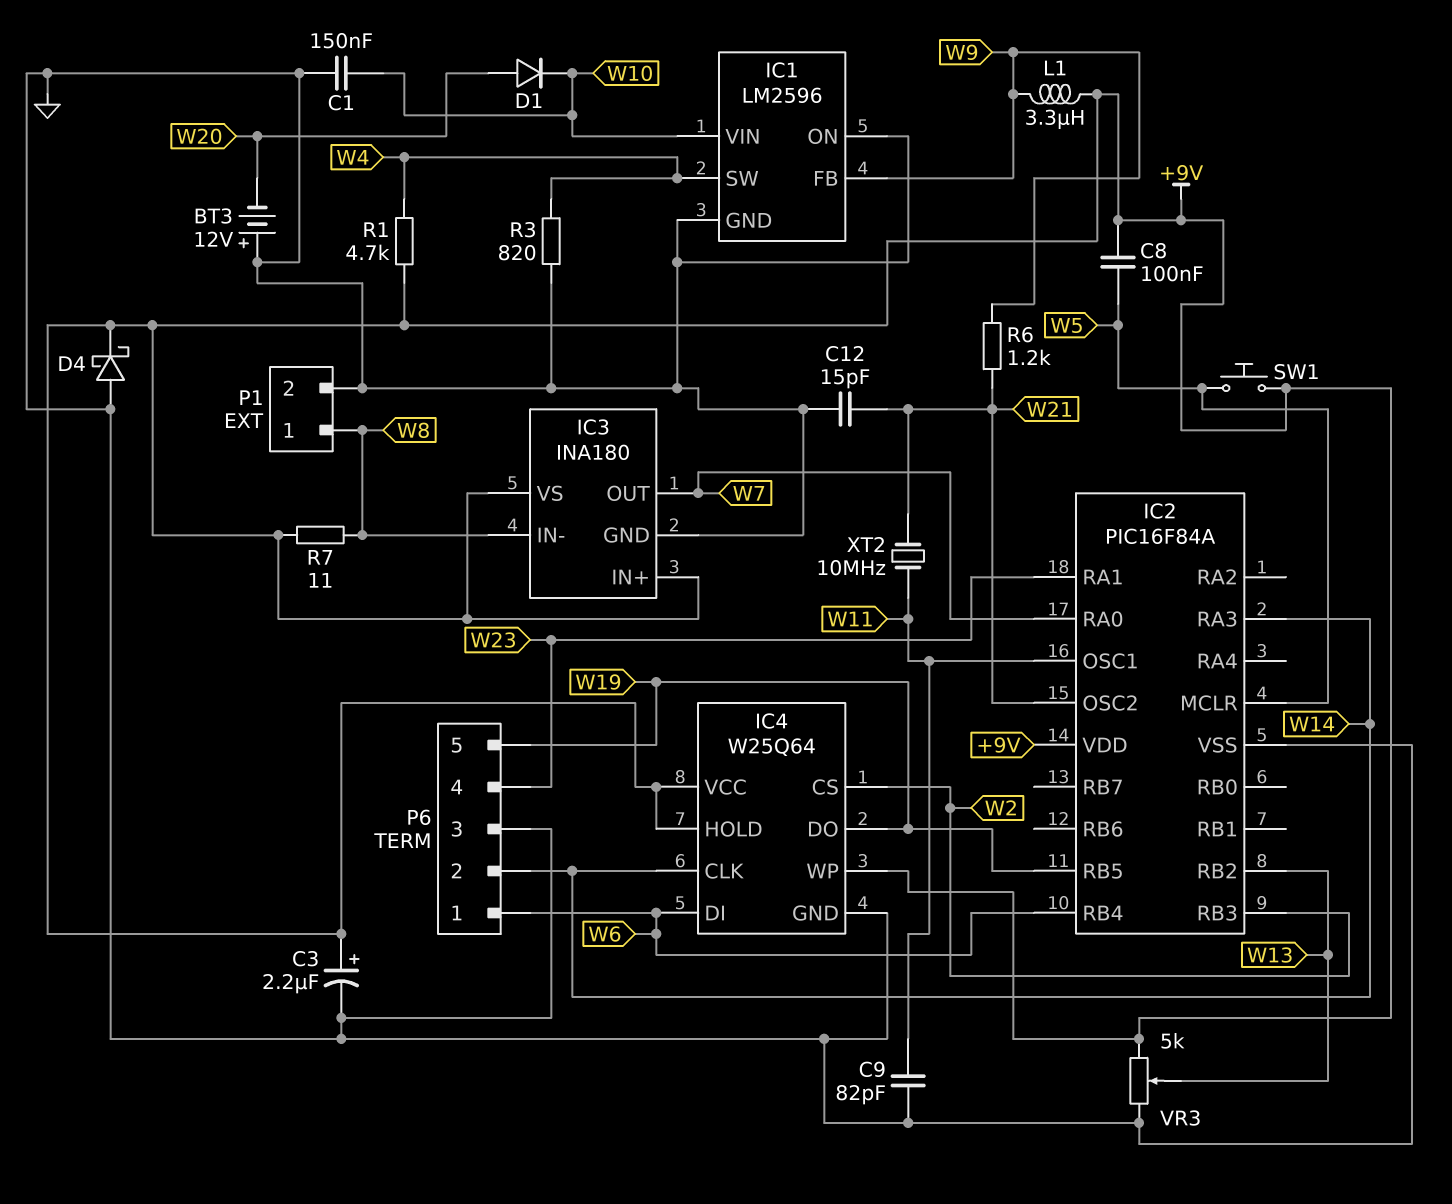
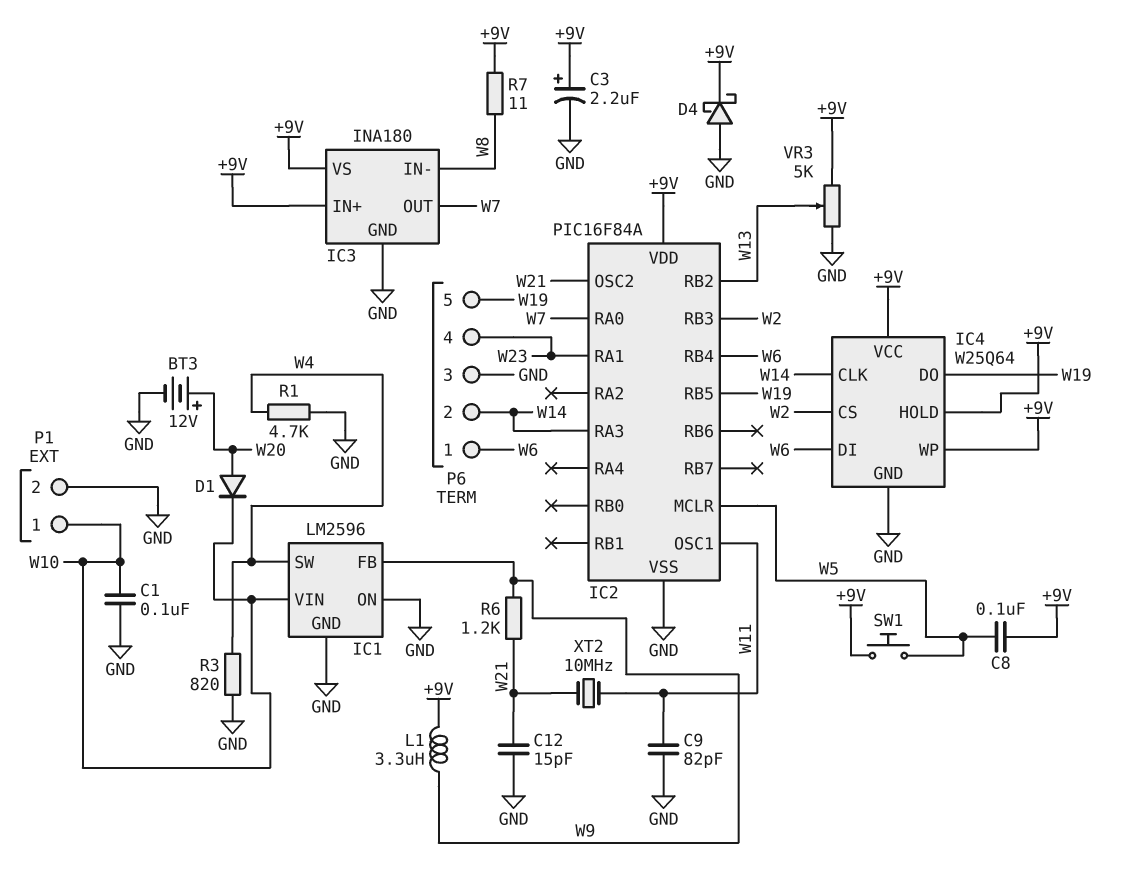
BT3: 12V (plus GND, minus W20) -> 12V (plus W20, minus GND)
C1: 150nF (GND, W10) -> 100nF (GND, W10)
P1 pin 1: W8 -> W10
R1: 4.7k (+9V, W4) -> 4.7k (GND, W4)

